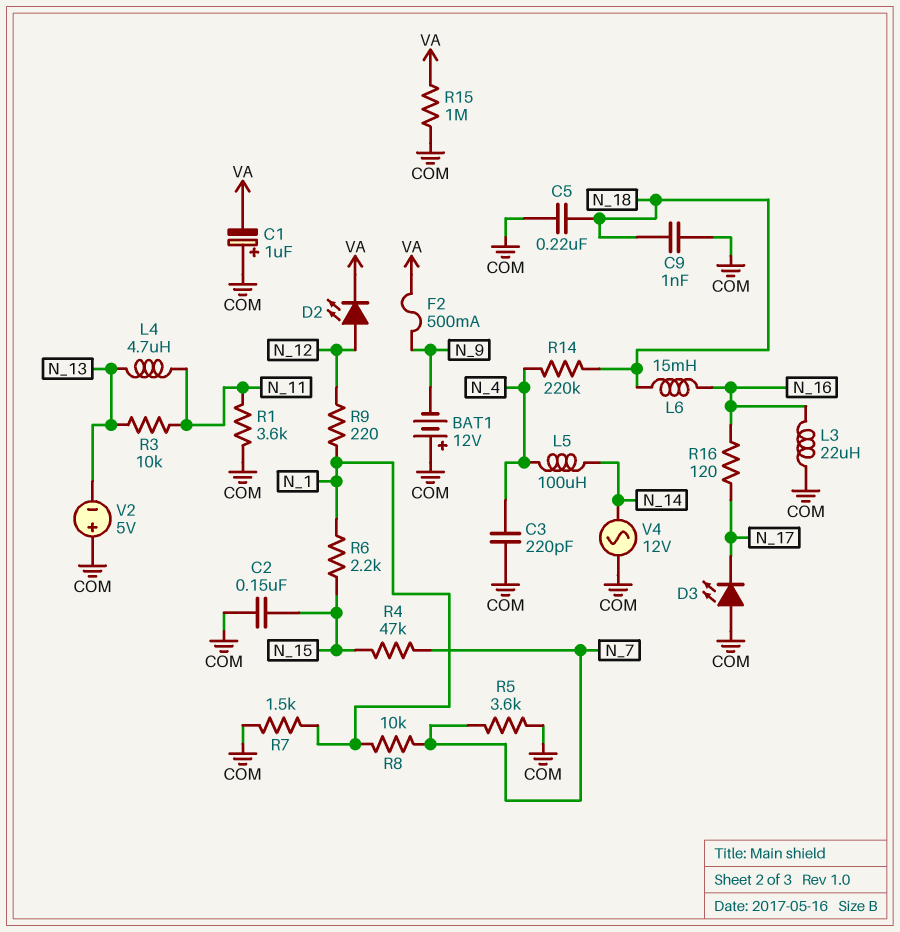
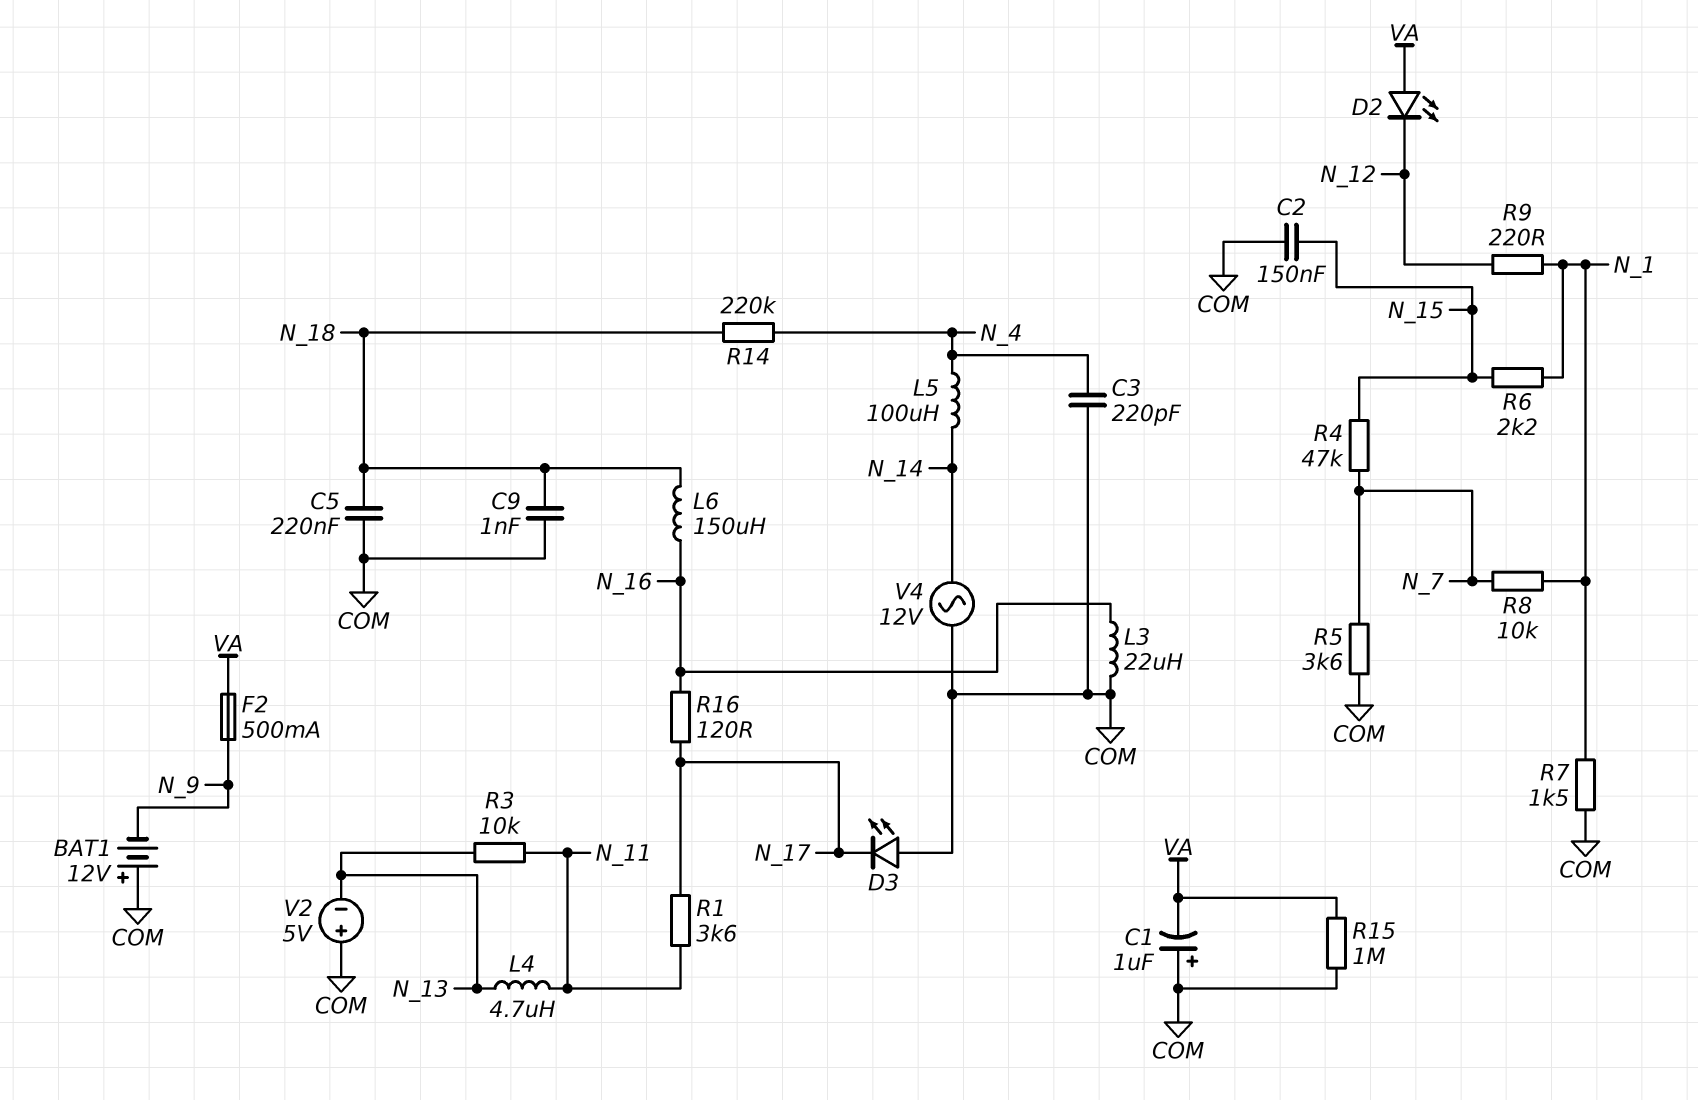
D2: LED (A N_12, K VA) -> LED (A VA, K N_12)
L6: 15mH (N_16, N_18) -> 150uH (N_16, N_18)
R1: 3.6k (COM, N_11) -> 3.6k (N_11, N_17)

